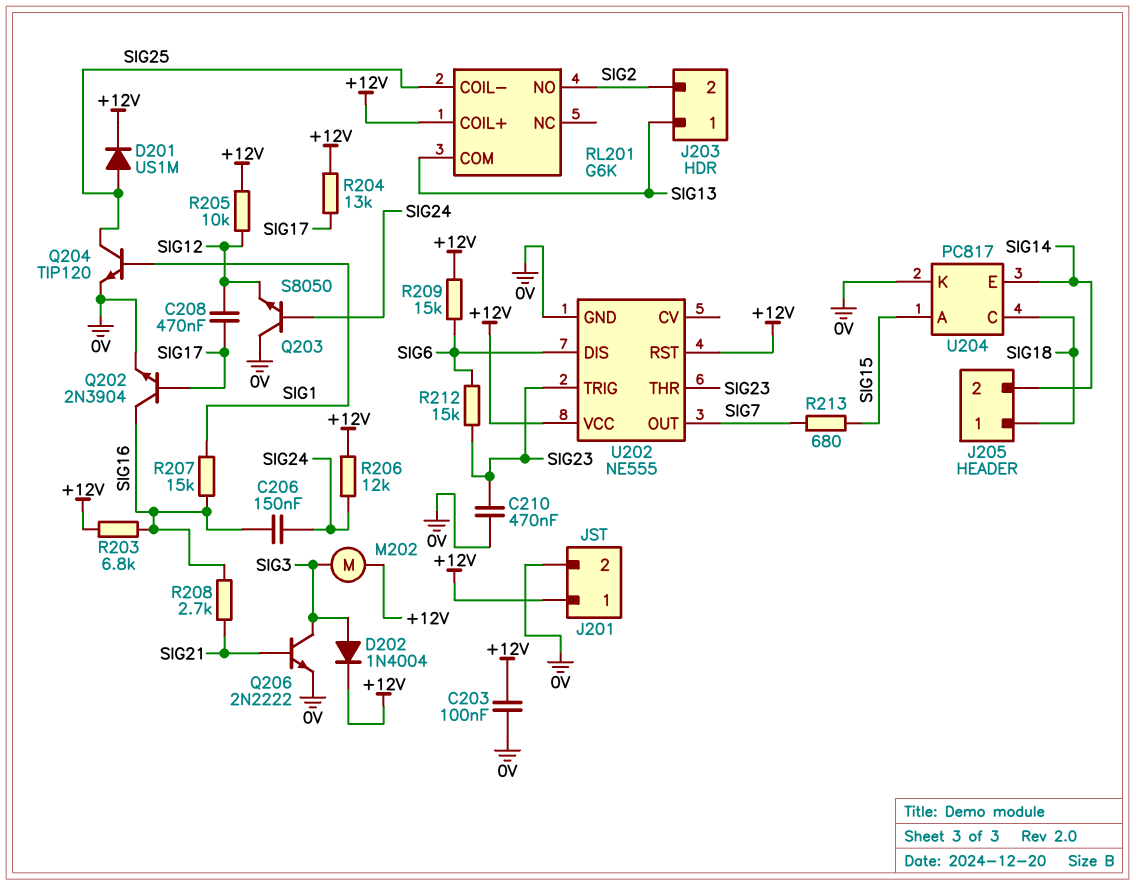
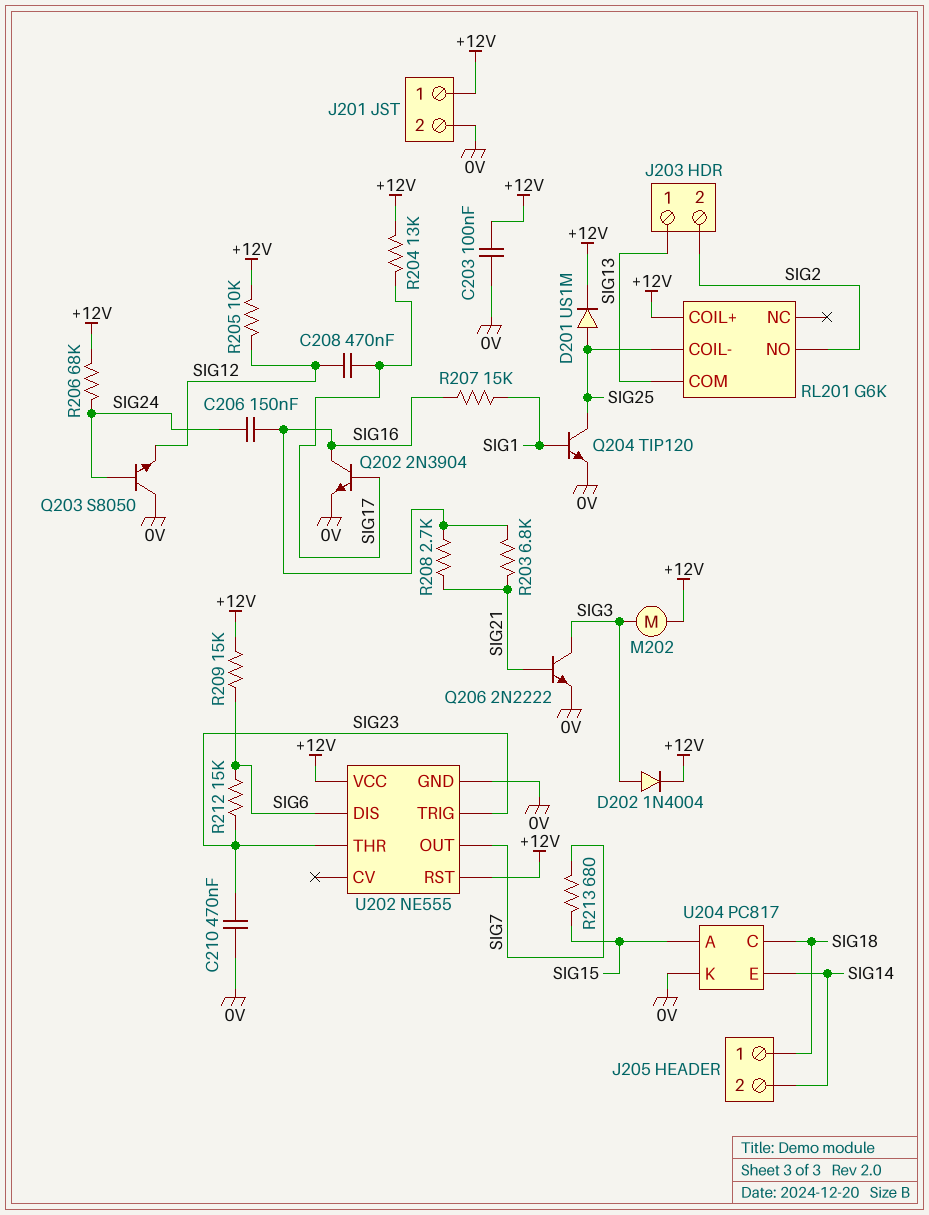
R203: 6.8k (+12V, SIG16) -> 6.8k (SIG16, SIG21)
R206: 12k (+12V, SIG24) -> 68k (+12V, SIG24)

